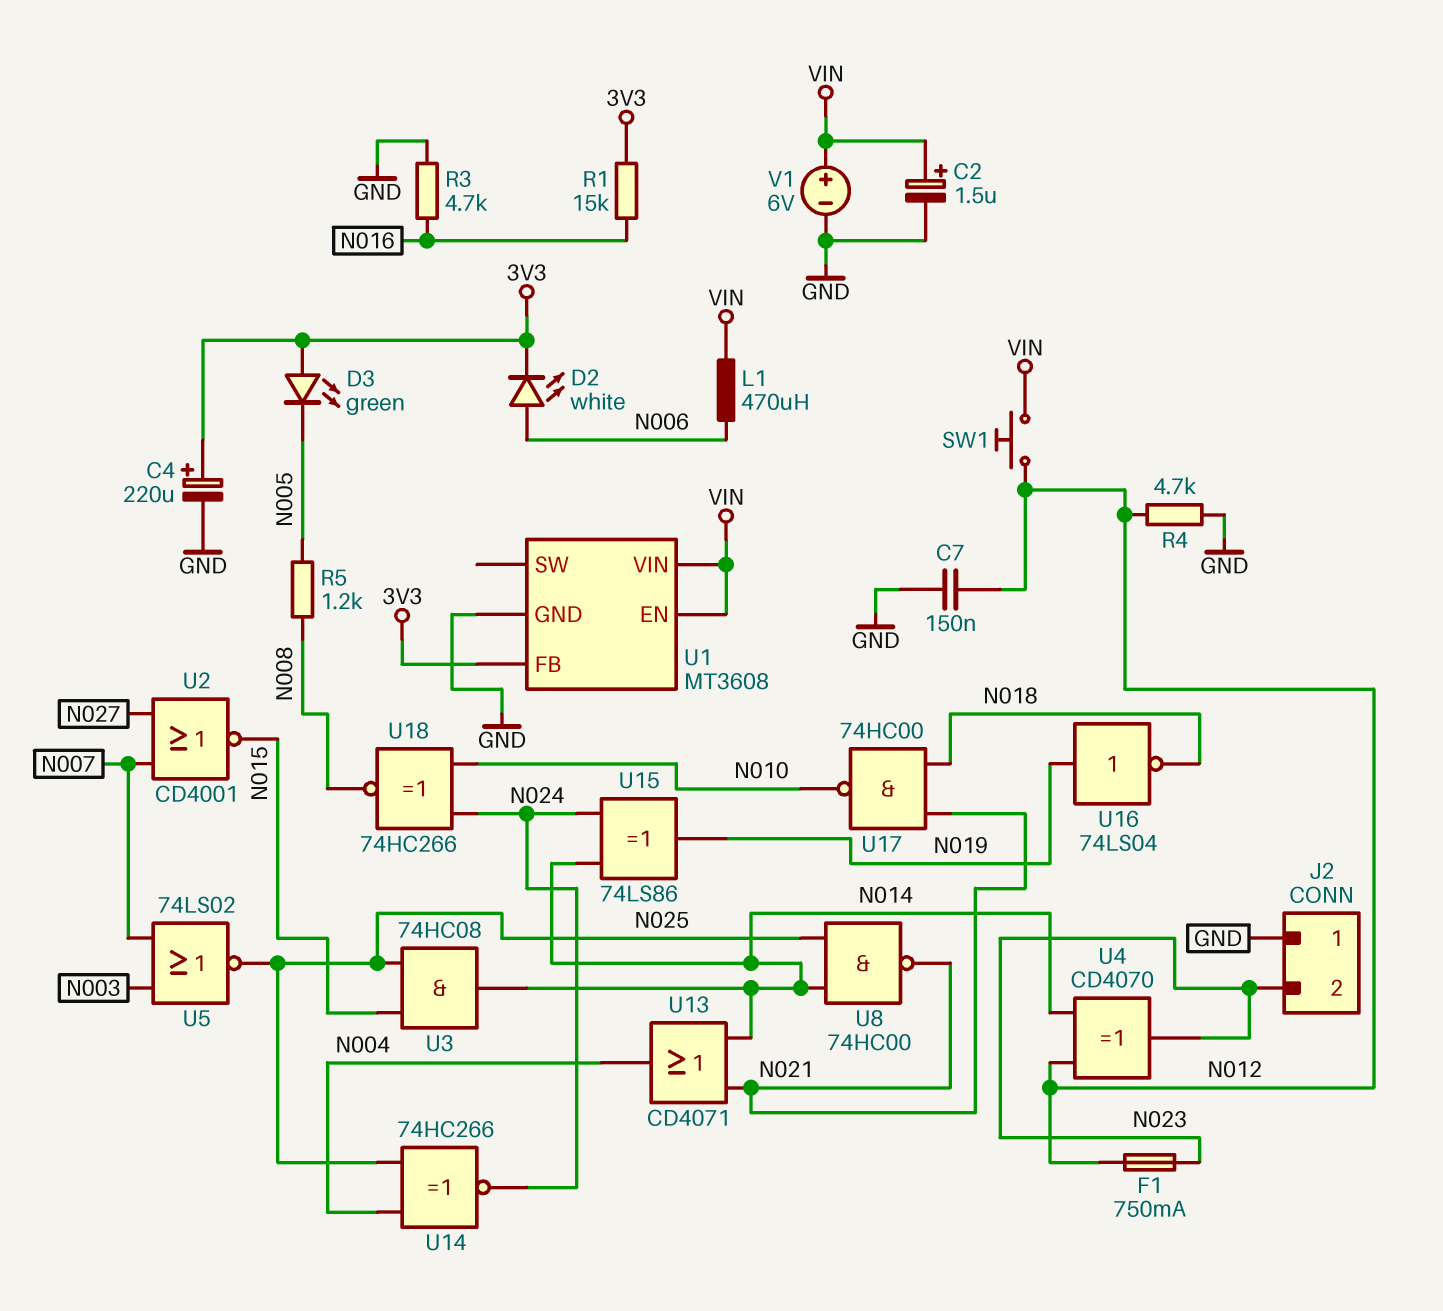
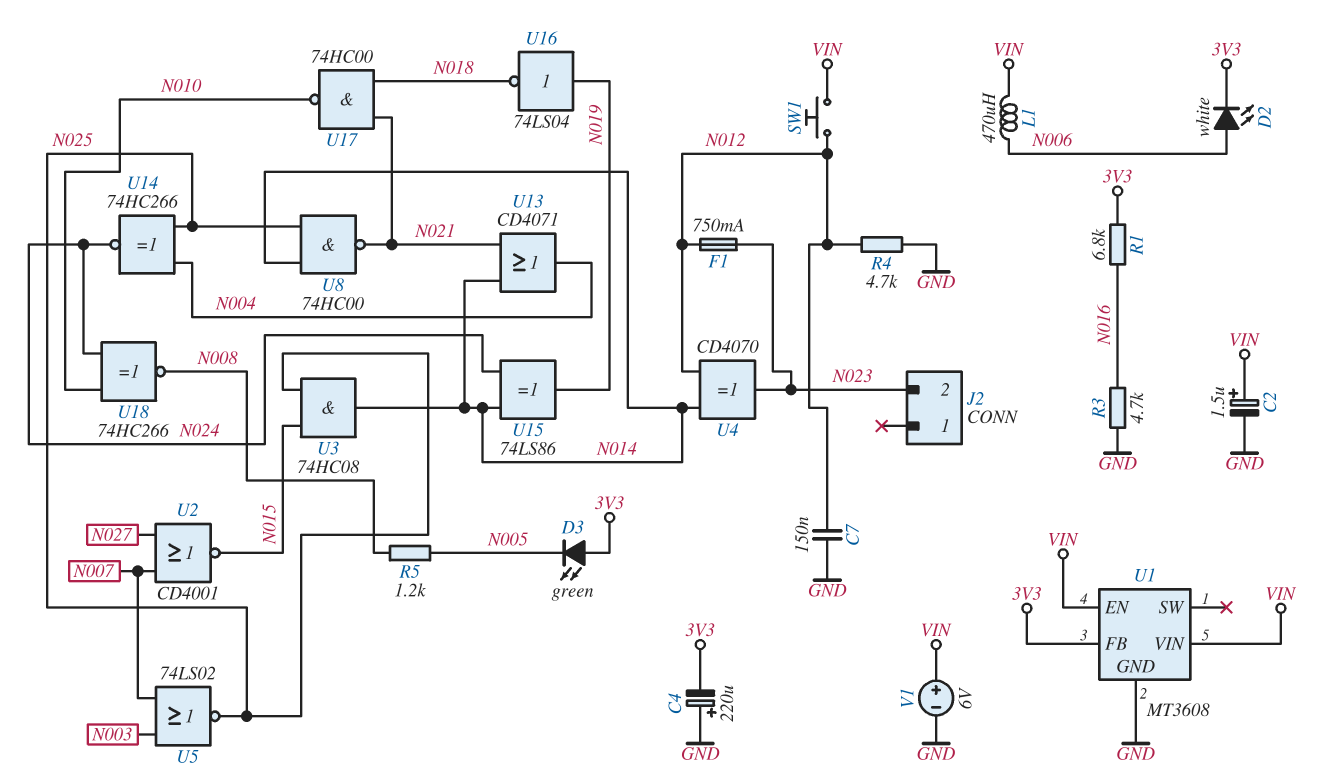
C4: 220uF (plus 3V3, minus GND) -> 220uF (plus GND, minus 3V3)
J2 pin 1: GND -> none
R1: 15k (3V3, N016) -> 6.8k (3V3, N016)

